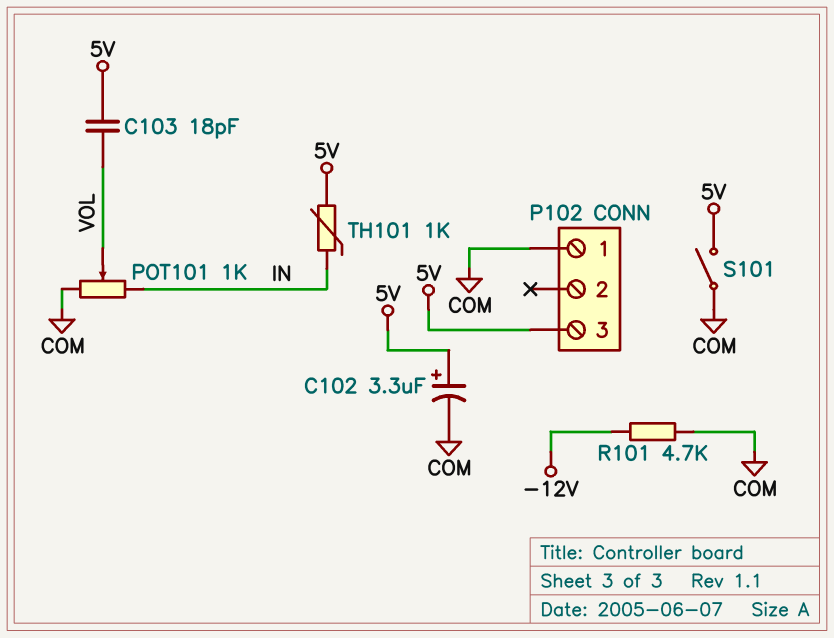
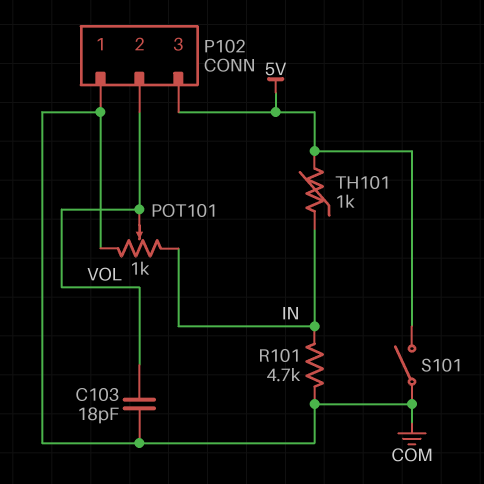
C102: 3.3uF (plus 5V, minus COM) -> none
C103: 18pF (5V, VOL) -> 18pF (COM, VOL)
P102 pin 2: none -> VOL
R101: 4.7k (-12V, COM) -> 4.7k (COM, IN)

